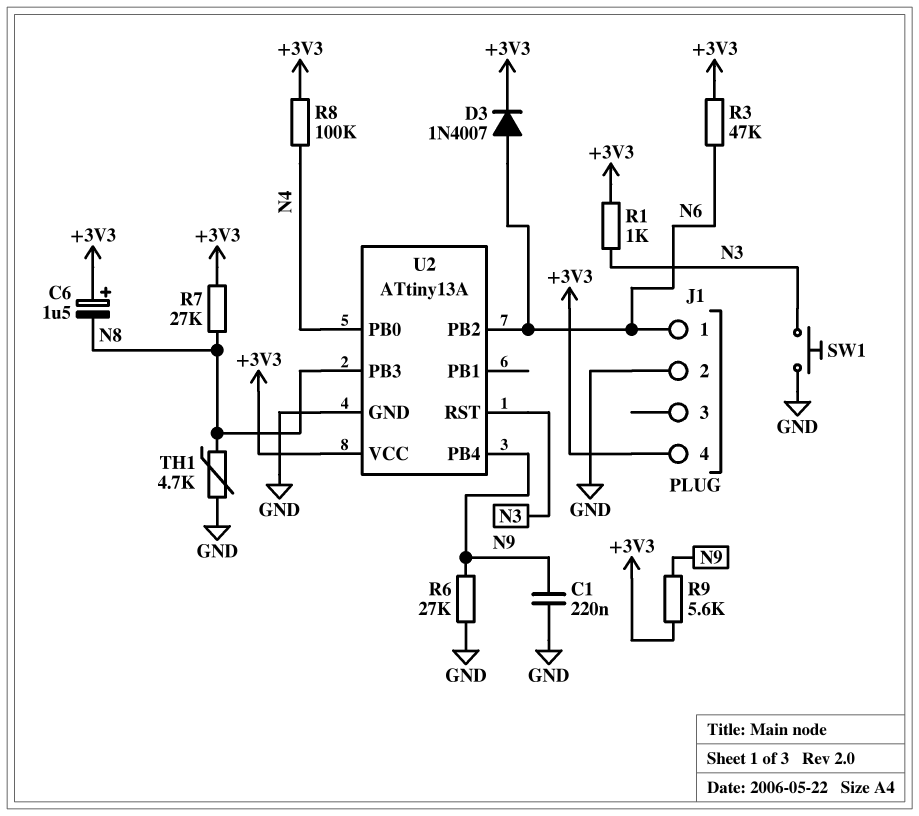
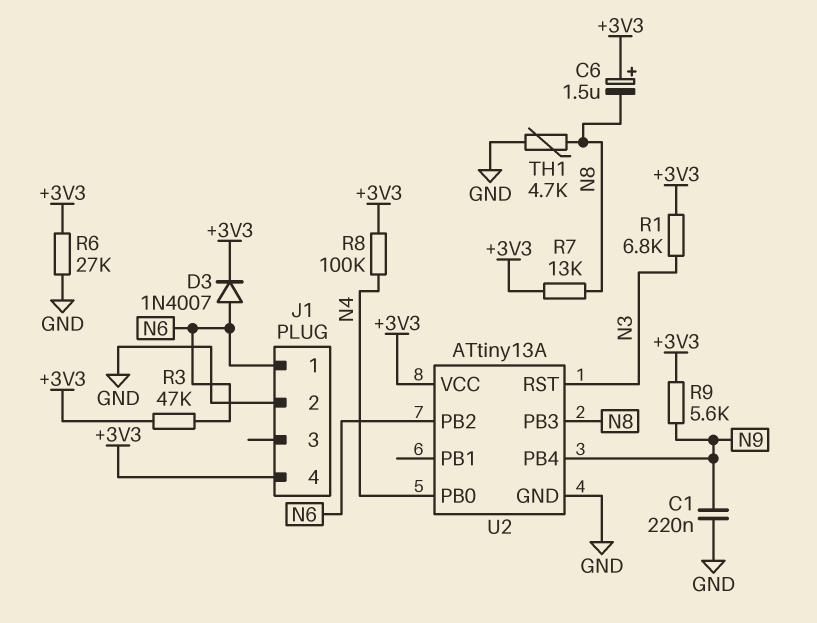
R1: 1k (+3V3, N3) -> 6.8k (+3V3, N3)
R6: 27k (GND, N9) -> 27k (+3V3, GND)
R7: 27k (+3V3, N8) -> 13k (+3V3, N8)
SW1: button (GND, N3) -> none

